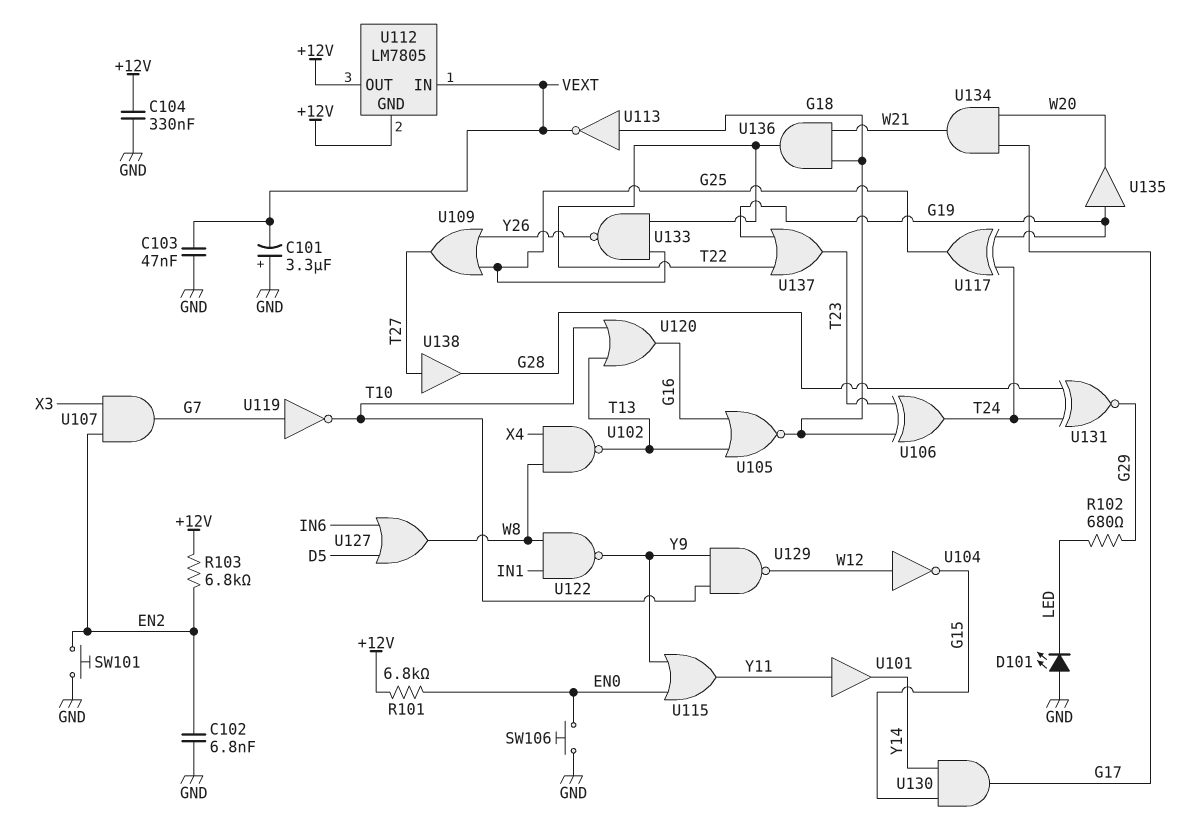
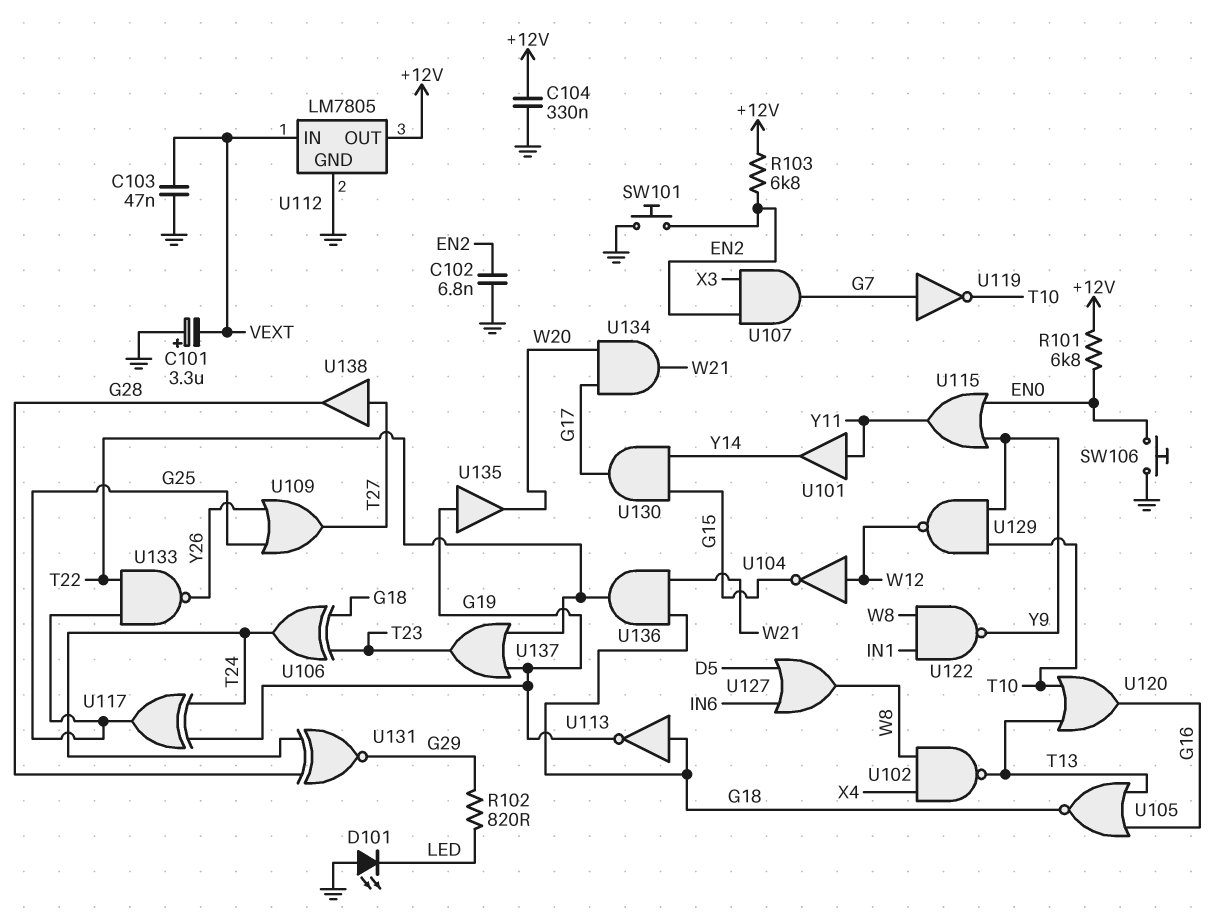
R102: 680 (G29, LED) -> 820 (G29, LED)
U112 pin GND: +12V -> GND
U113: NOT (in G18, out VEXT) -> NOT (in G18, out G19)

